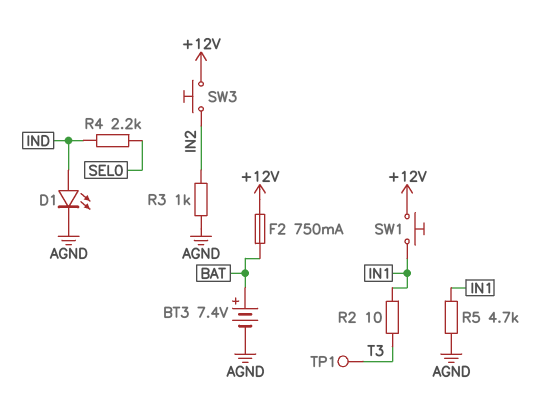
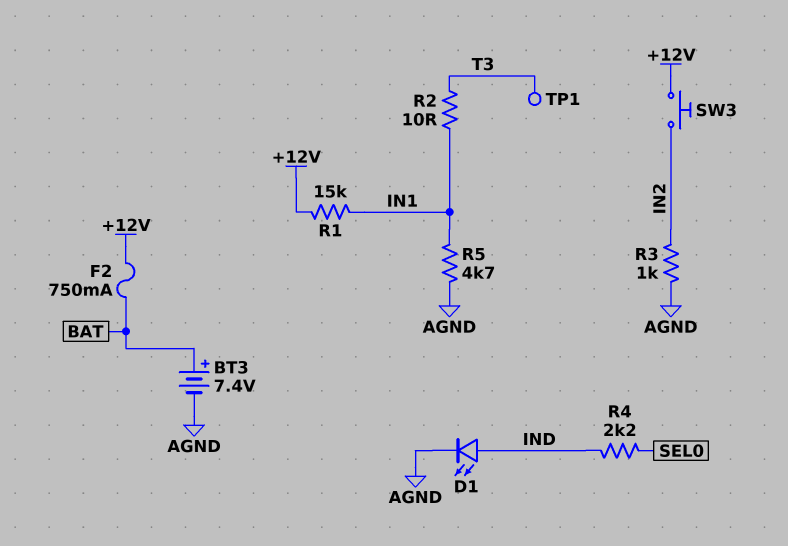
R1: none -> 15k (+12V, IN1)
SW1: button (+12V, IN1) -> none

